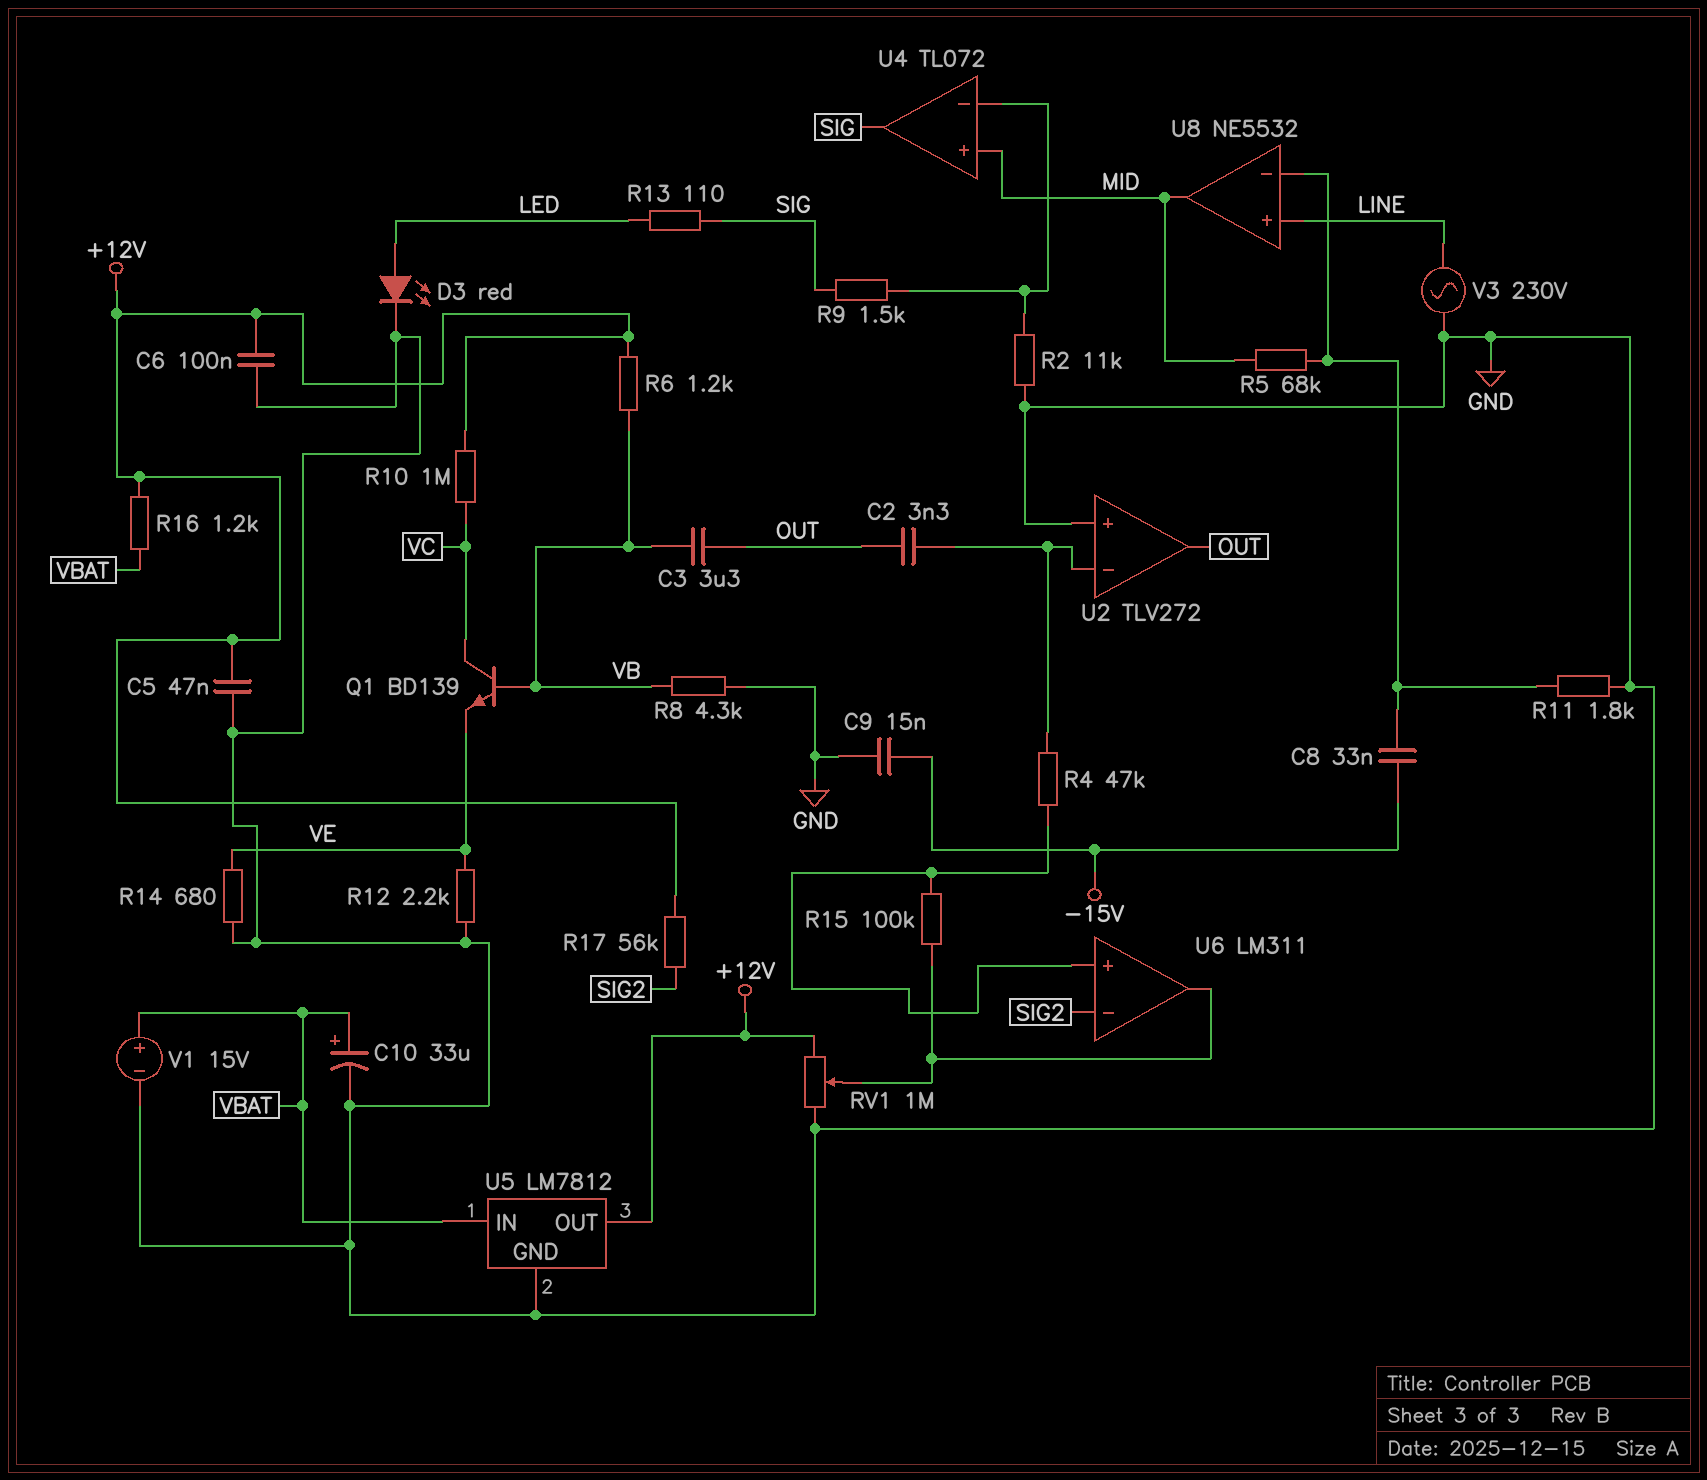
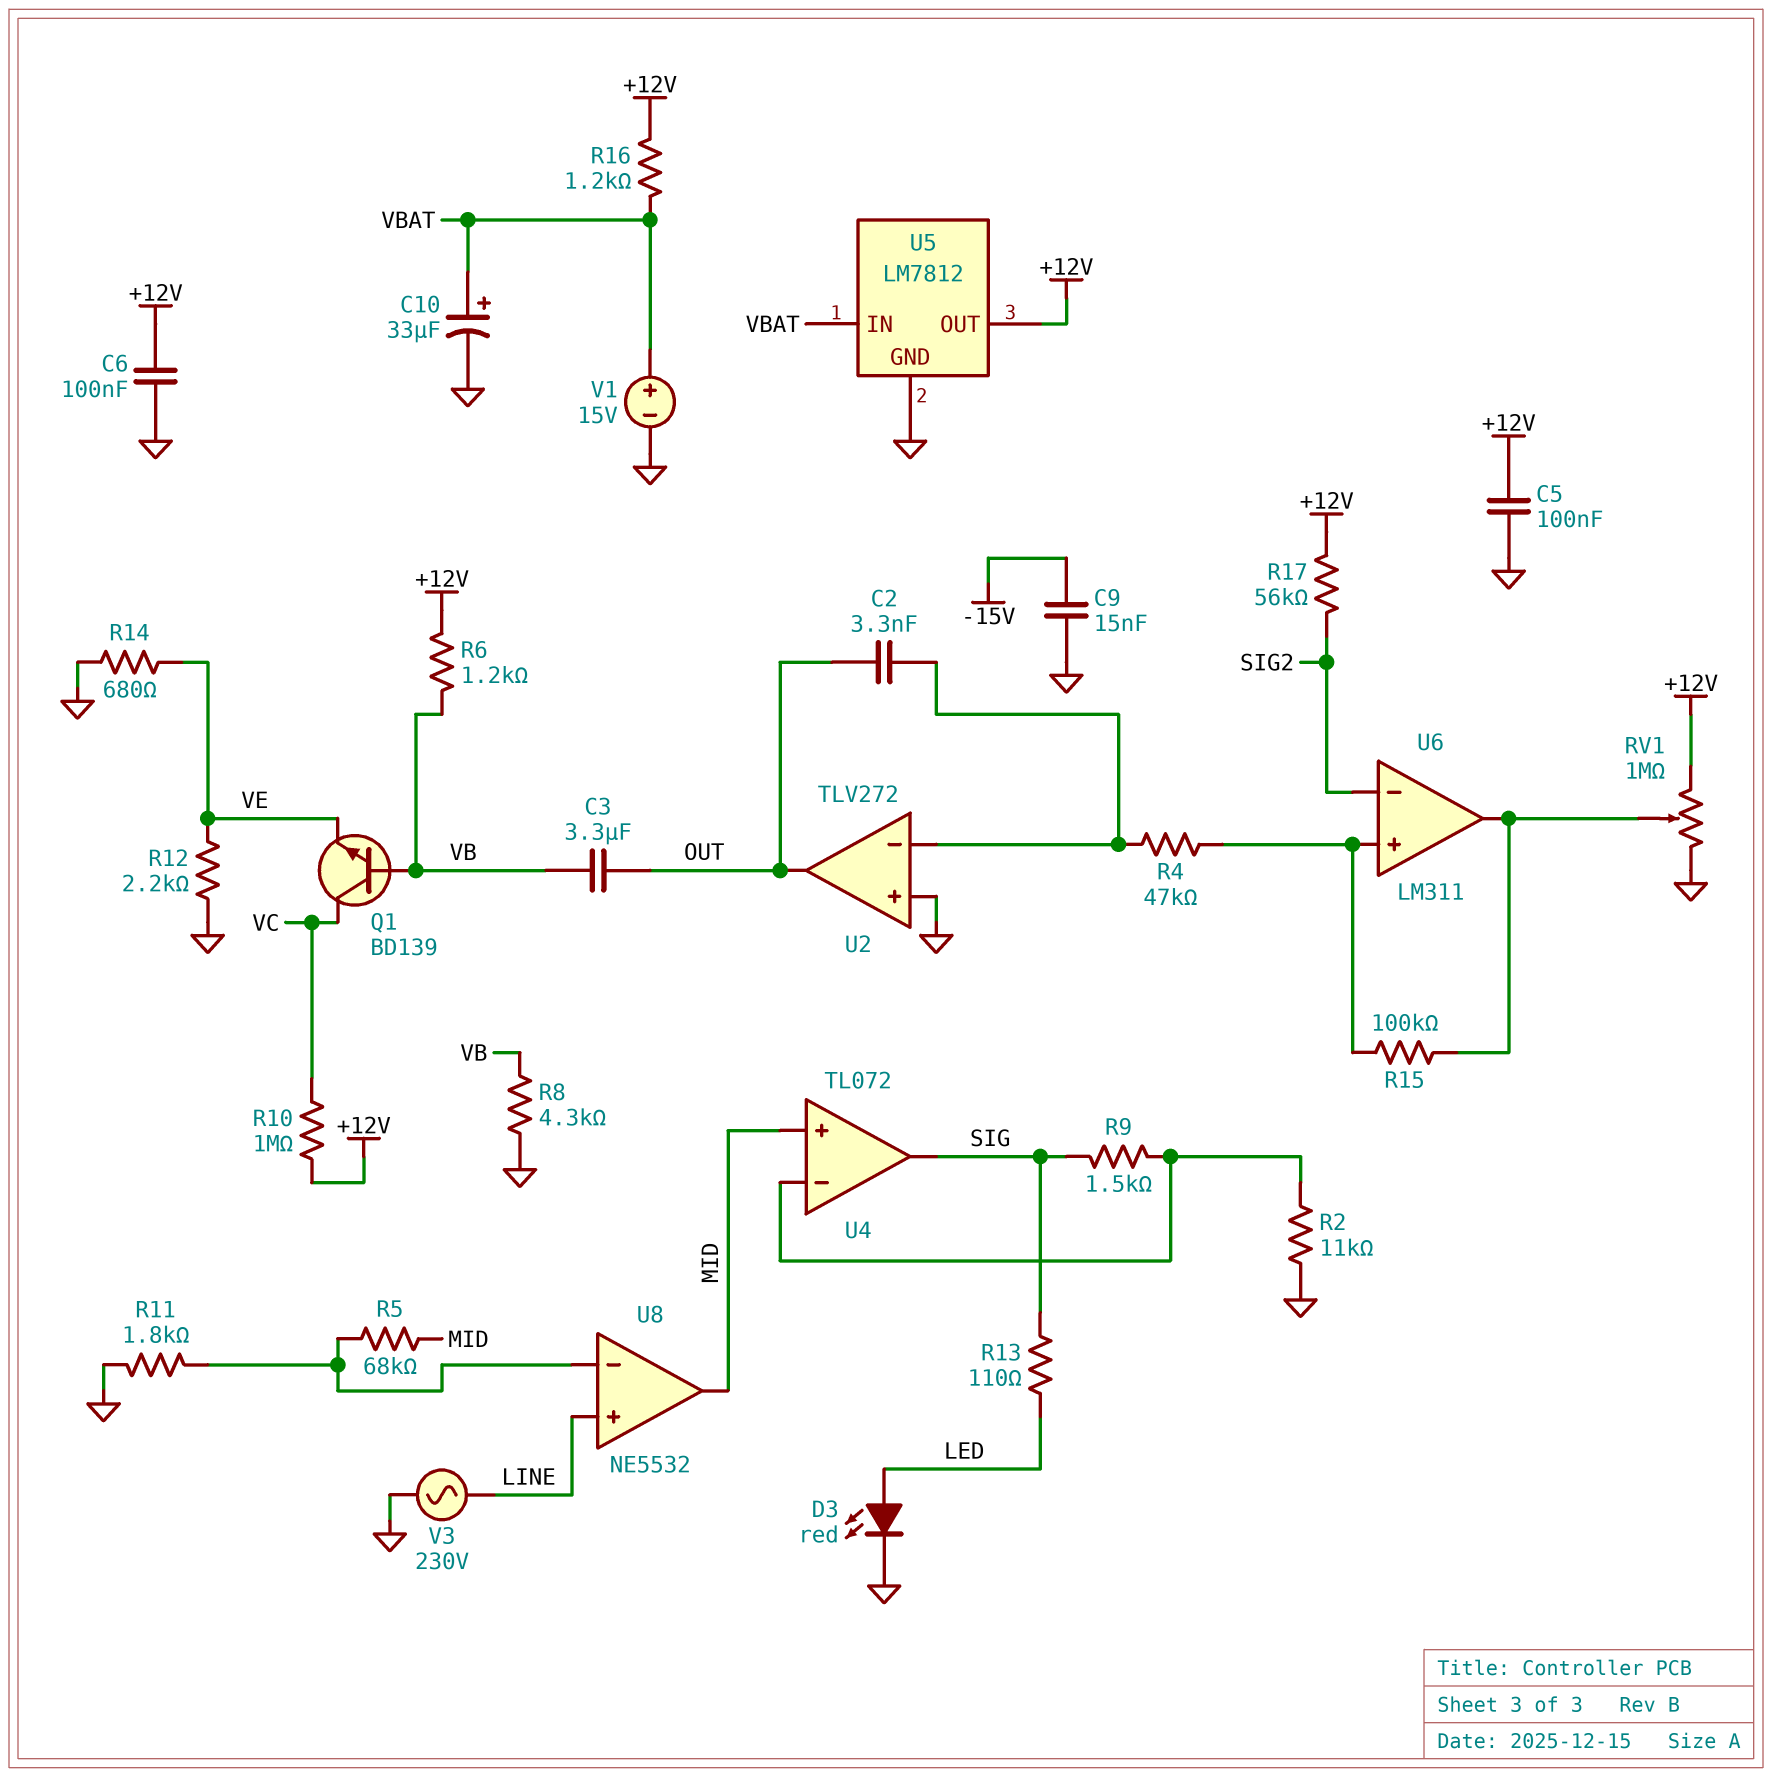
C5: 47nF (+12V, GND) -> 100nF (+12V, GND)
C8: 33nF (-15V, U8/in-) -> none

